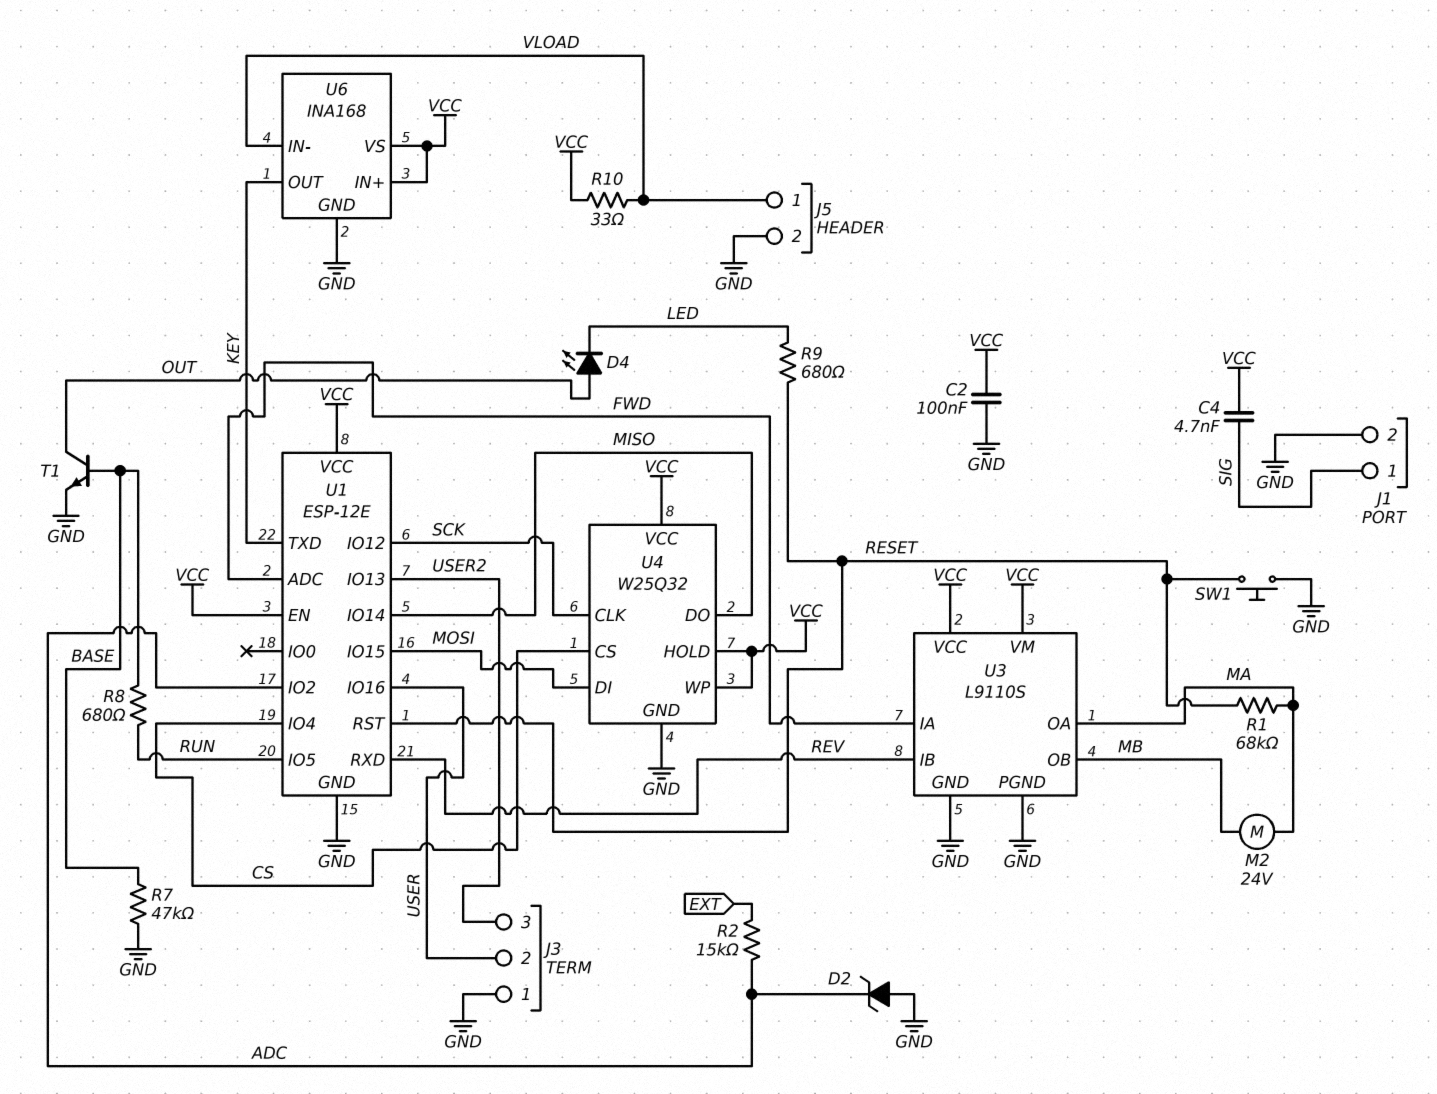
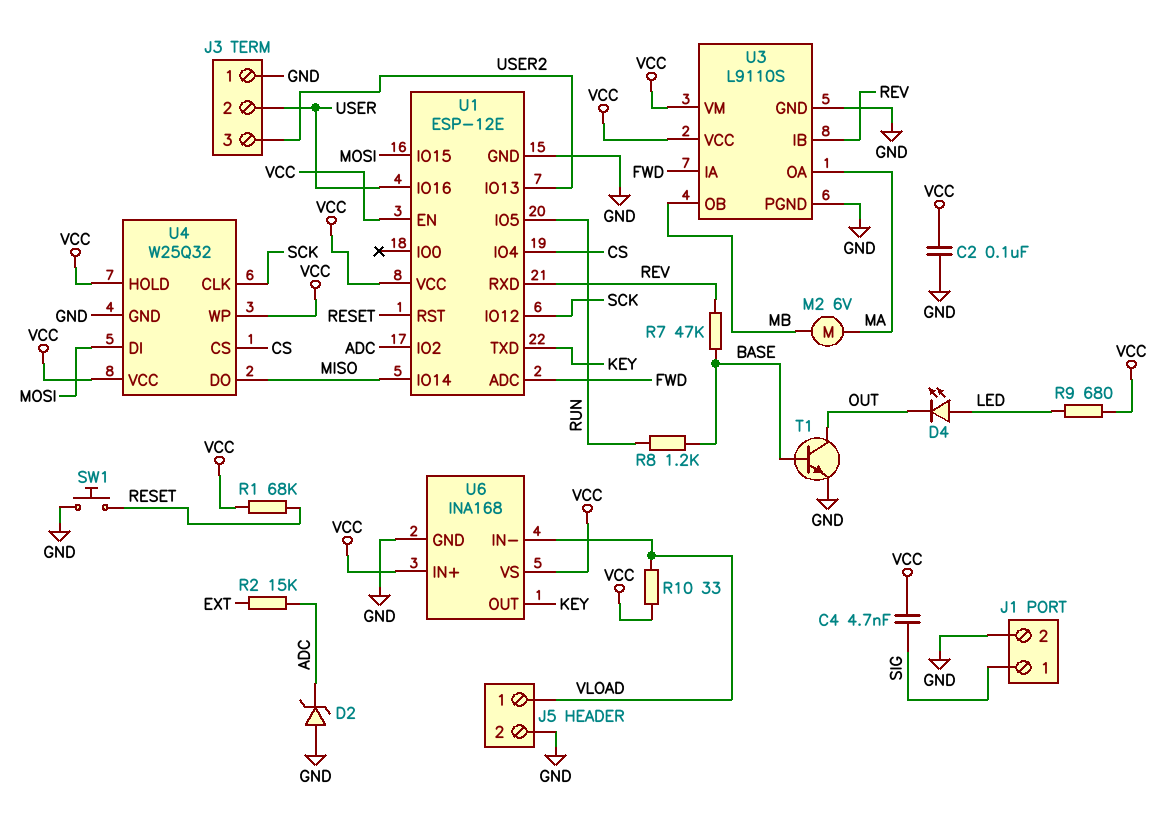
D4: LED (A OUT, K LED) -> LED (A LED, K OUT)
M2: motor 24V (MA, MB) -> motor 6V (MA, MB)
R1: 68k (MA, RESET) -> 68k (RESET, VCC)
R7: 47k (BASE, GND) -> 47k (BASE, REV)
R8: 680 (BASE, RUN) -> 1.2k (BASE, RUN)
R9: 680 (LED, RESET) -> 680 (LED, VCC)

